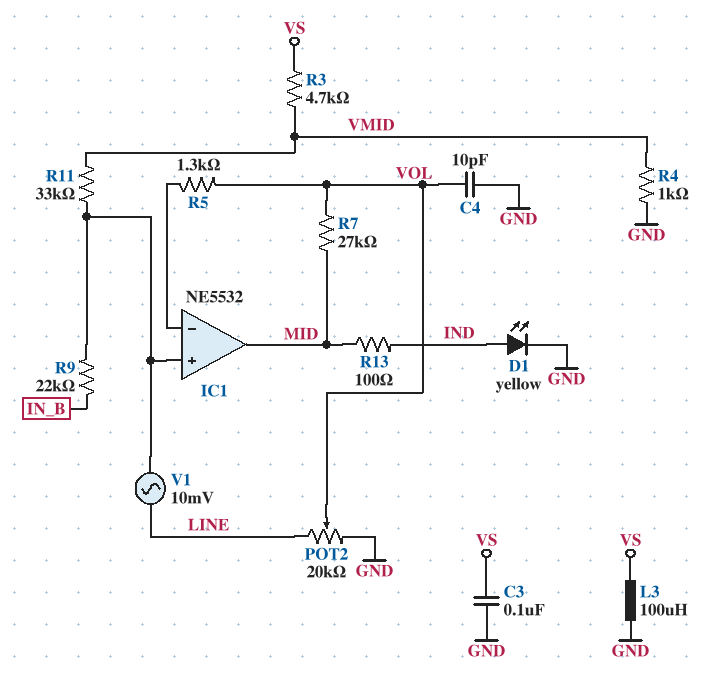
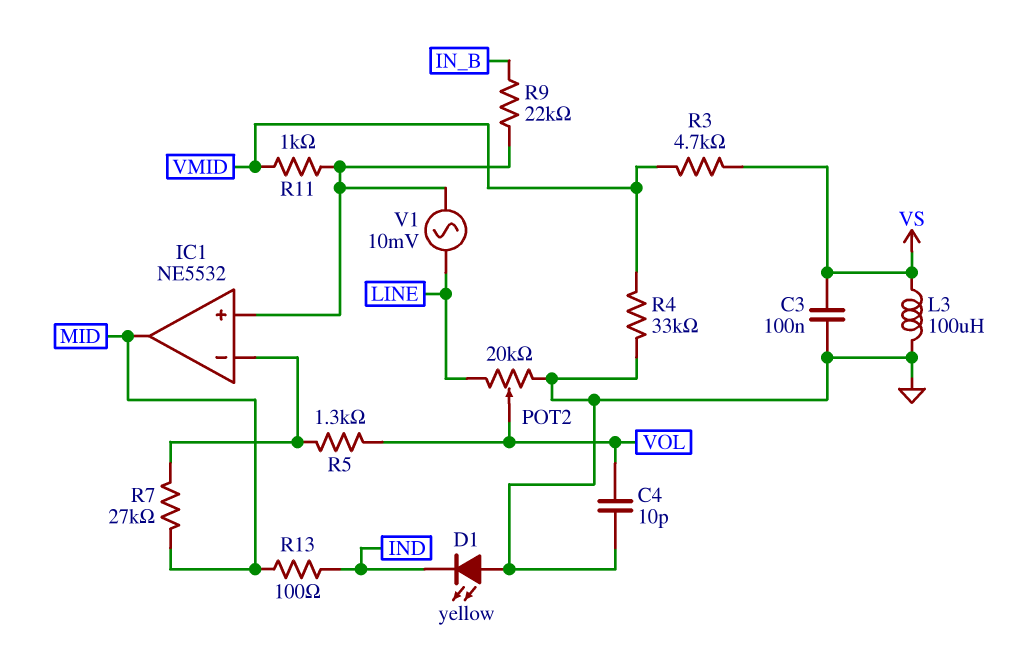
D1: LED yellow (A IND, K GND) -> LED yellow (A GND, K IND)
R4: 1k (GND, VMID) -> 33k (GND, VMID)
R7: 27k (MID, VOL) -> 27k (IC1/in-, MID)
R11: 33k (IC1/in+, VMID) -> 1k (IC1/in+, VMID)

